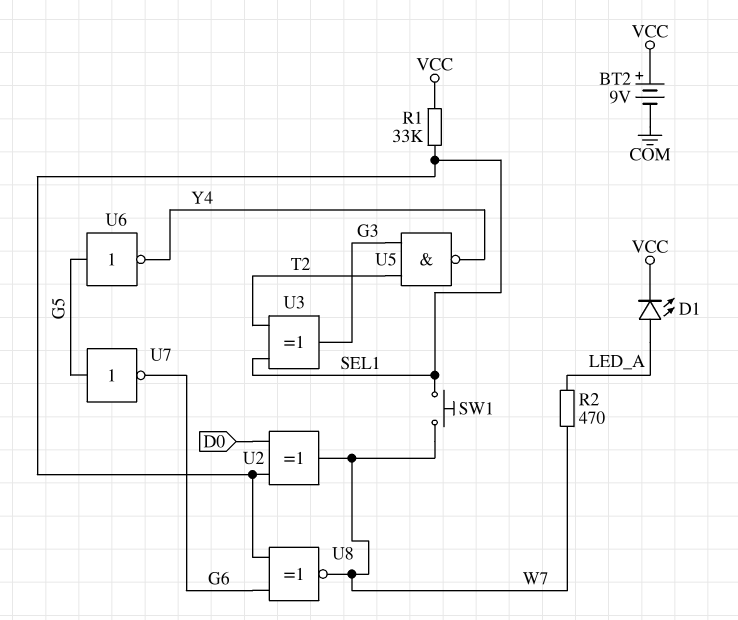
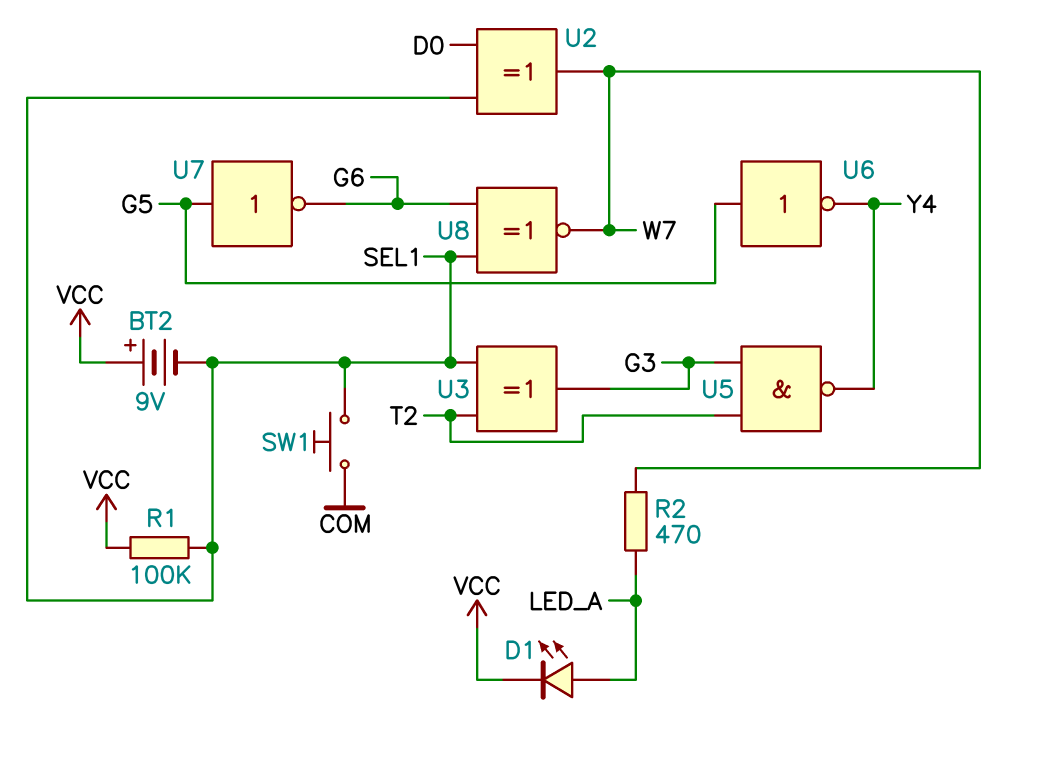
BT2: 9V (plus VCC, minus COM) -> 9V (plus VCC, minus SEL1)
R1: 33k (SEL1, VCC) -> 100k (SEL1, VCC)
SW1: button (SEL1, W7) -> button (COM, SEL1)

